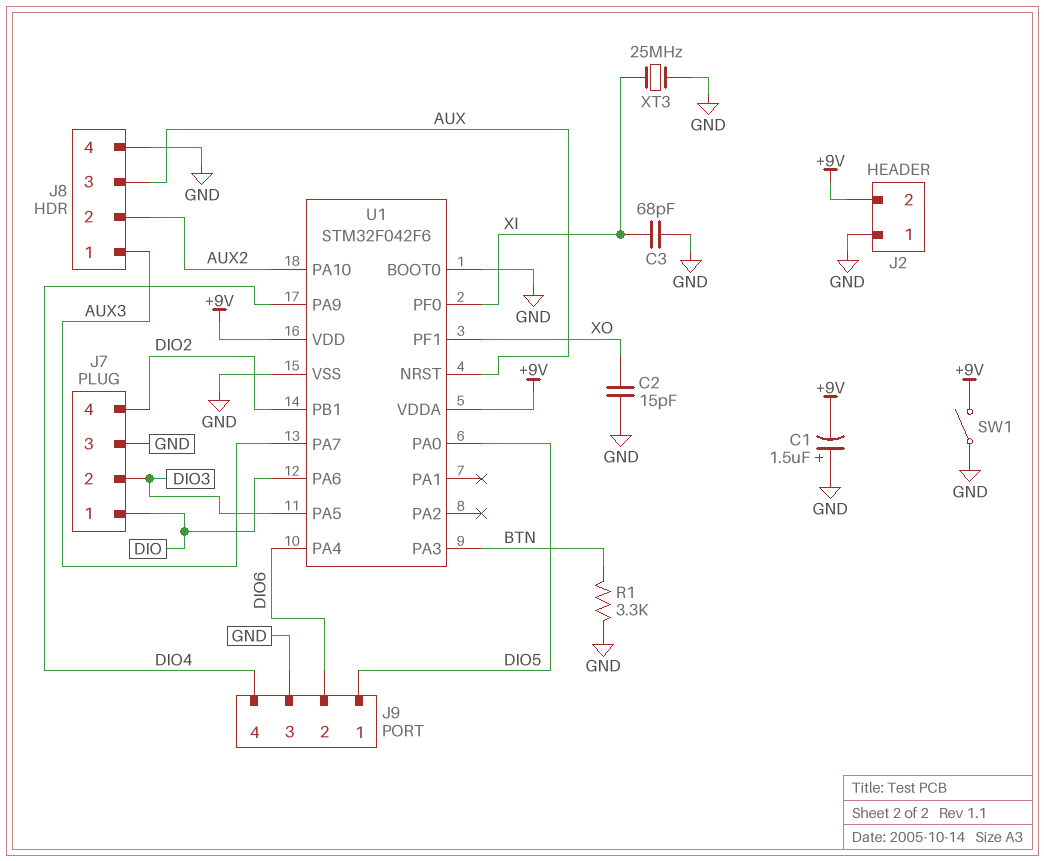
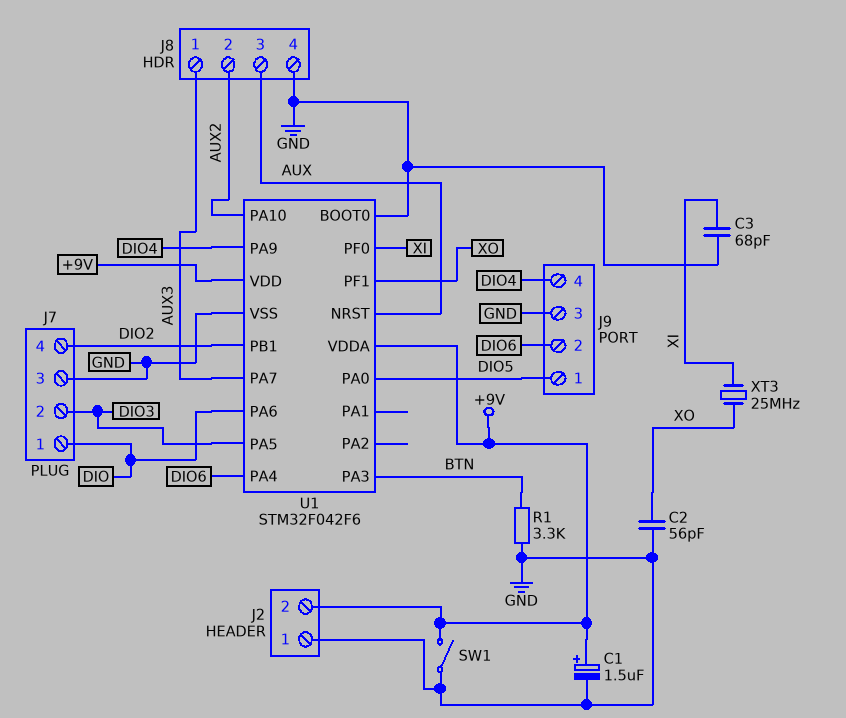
C1: 1.5uF (plus GND, minus +9V) -> 1.5uF (plus +9V, minus GND)
C2: 15pF (GND, XO) -> 56pF (GND, XO)
XT3: 25MHz (GND, XI) -> 25MHz (XI, XO)

